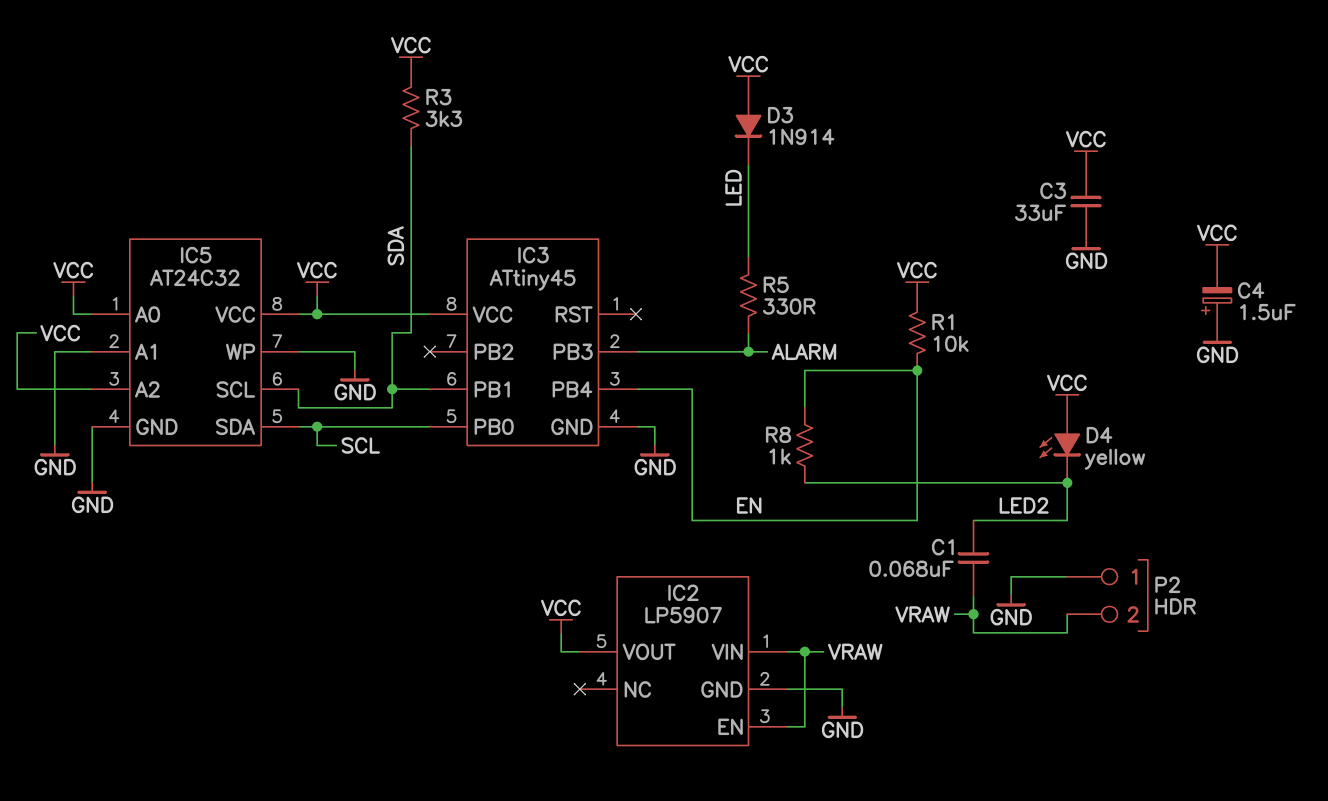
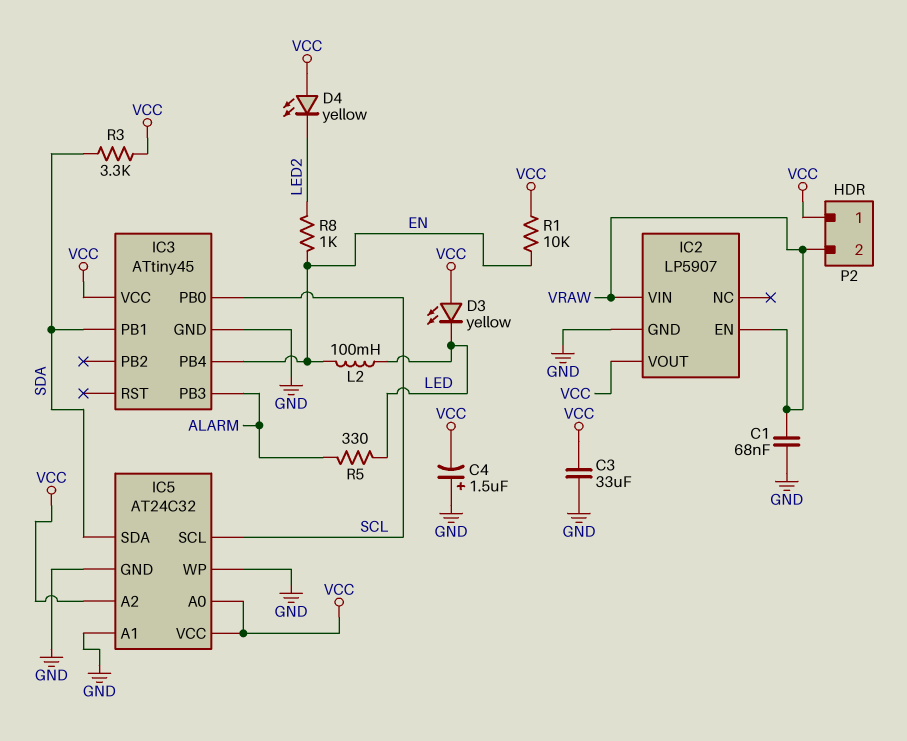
C1: 68nF (LED2, VRAW) -> 68nF (GND, VRAW)
D3: diode 1N914 (A VCC, K LED) -> LED yellow (A VCC, K LED)
IC5 pin SCL: SDA -> SCL
IC5 pin SDA: SCL -> SDA
L2: none -> 100mH (EN, LED)
P2 pin 1: GND -> VCC

